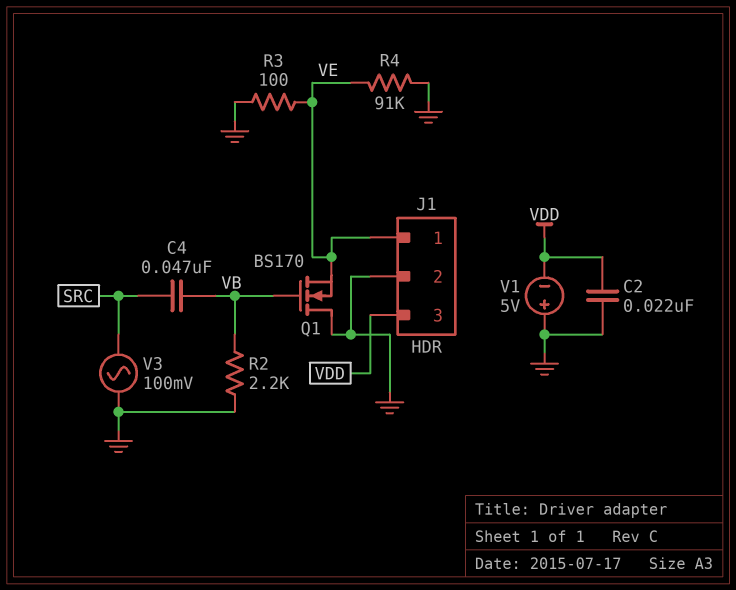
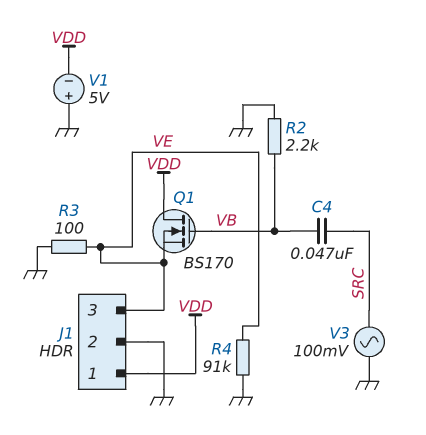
C2: 22nF (GND, VDD) -> none
J1 pin 1: VE -> VDD
J1 pin 3: VDD -> VE
Q1: NMOS BS170 (G VB, D GND, S VE) -> NMOS BS170 (G VB, D VDD, S VE)

